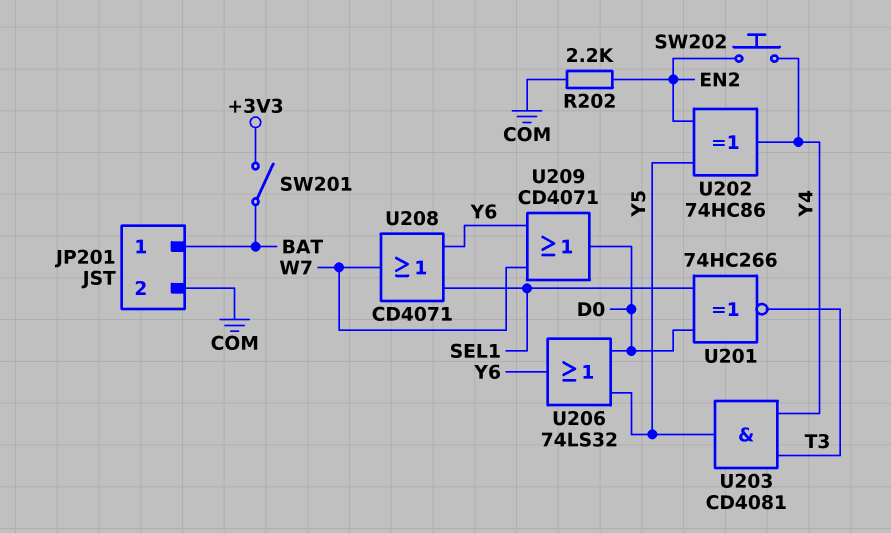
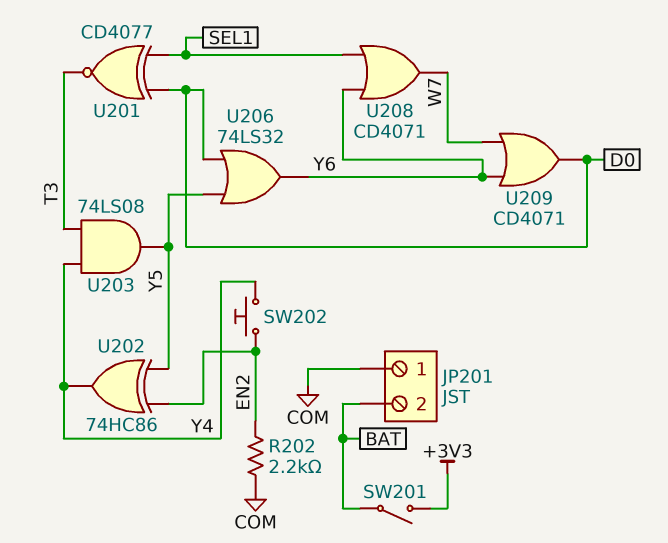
JP201 pin 1: BAT -> COM
JP201 pin 2: COM -> BAT
U201: XNOR 74HC266 (in D0, in SEL1, out T3) -> XNOR CD4077 (in D0, in SEL1, out T3)
U203: AND CD4081 (in T3, in Y4, out Y5) -> AND 74LS08 (in T3, in Y4, out Y5)

